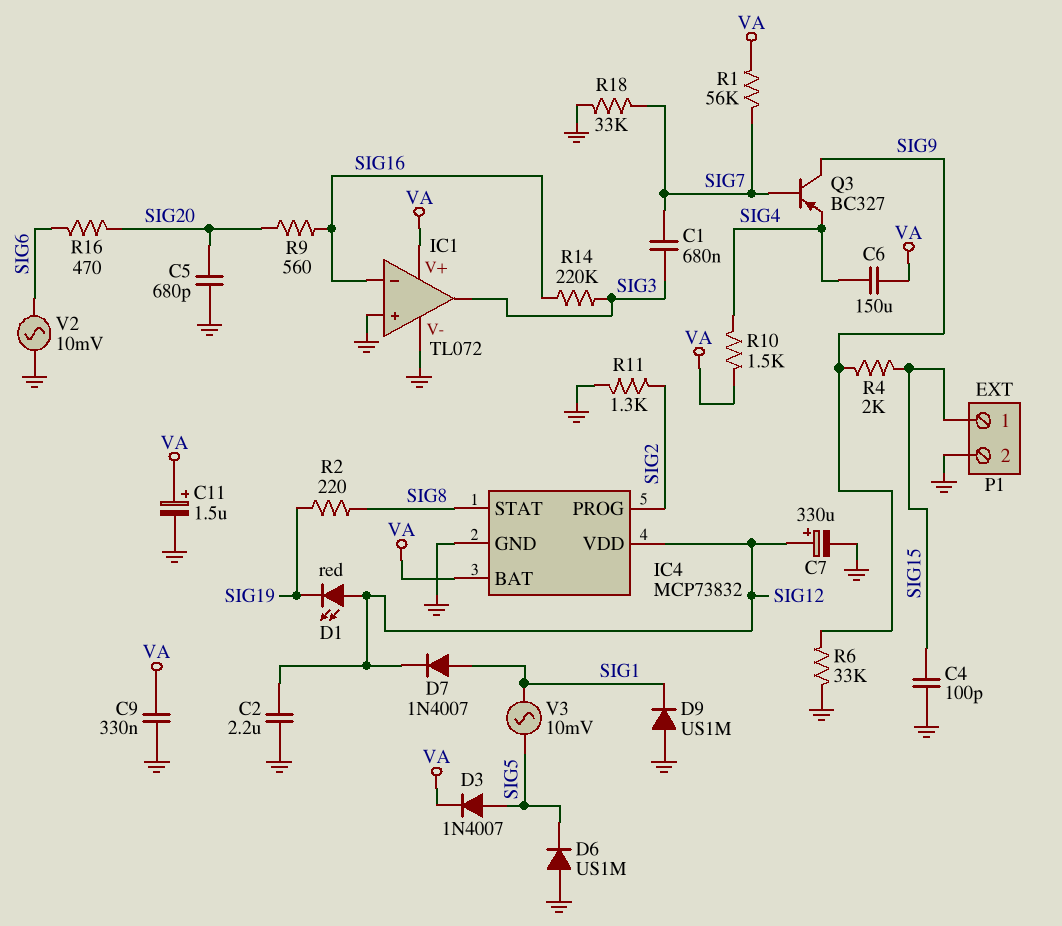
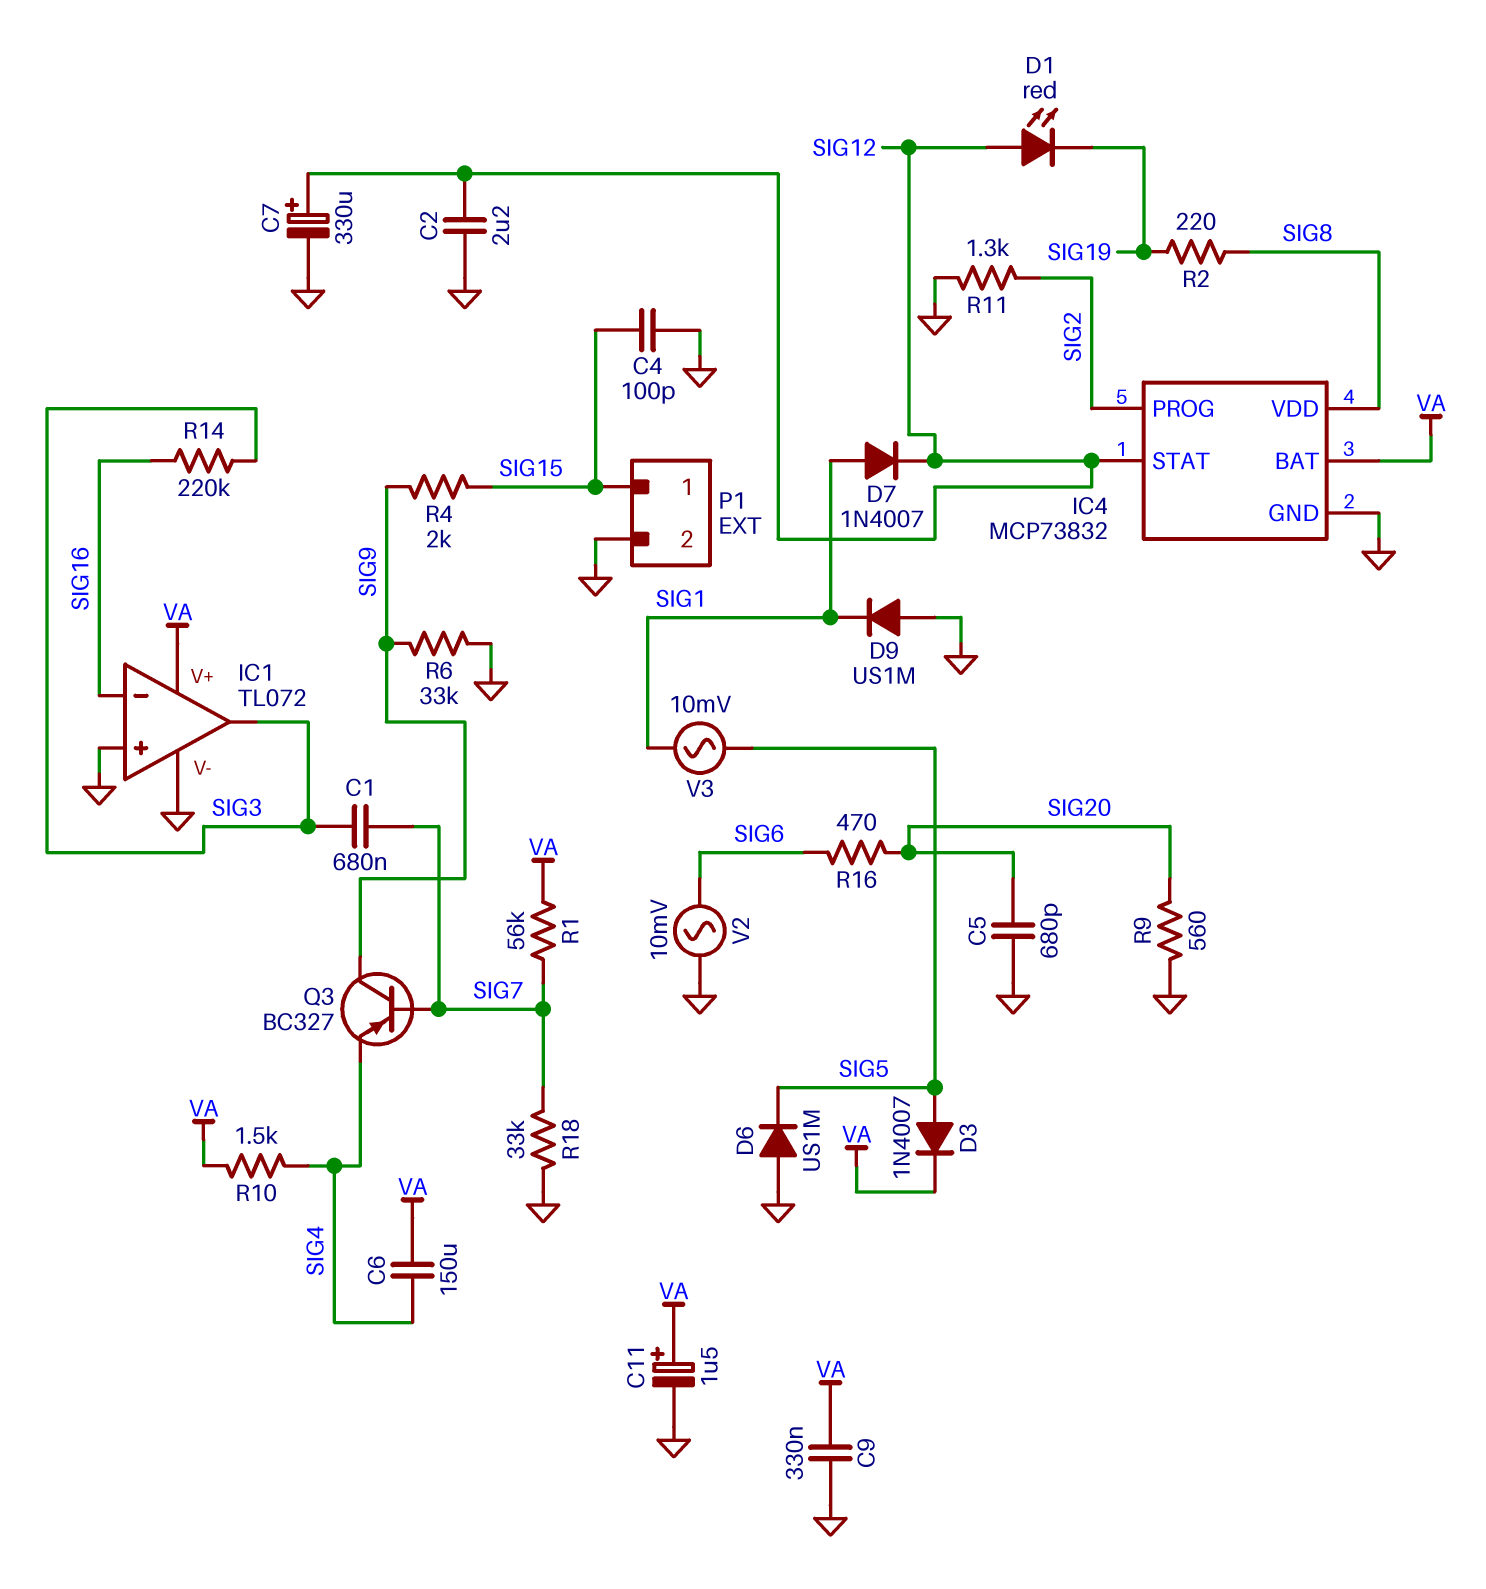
IC4 pin STAT: SIG8 -> SIG12
IC4 pin VDD: SIG12 -> SIG8
R9: 560 (SIG16, SIG20) -> 560 (GND, SIG20)

